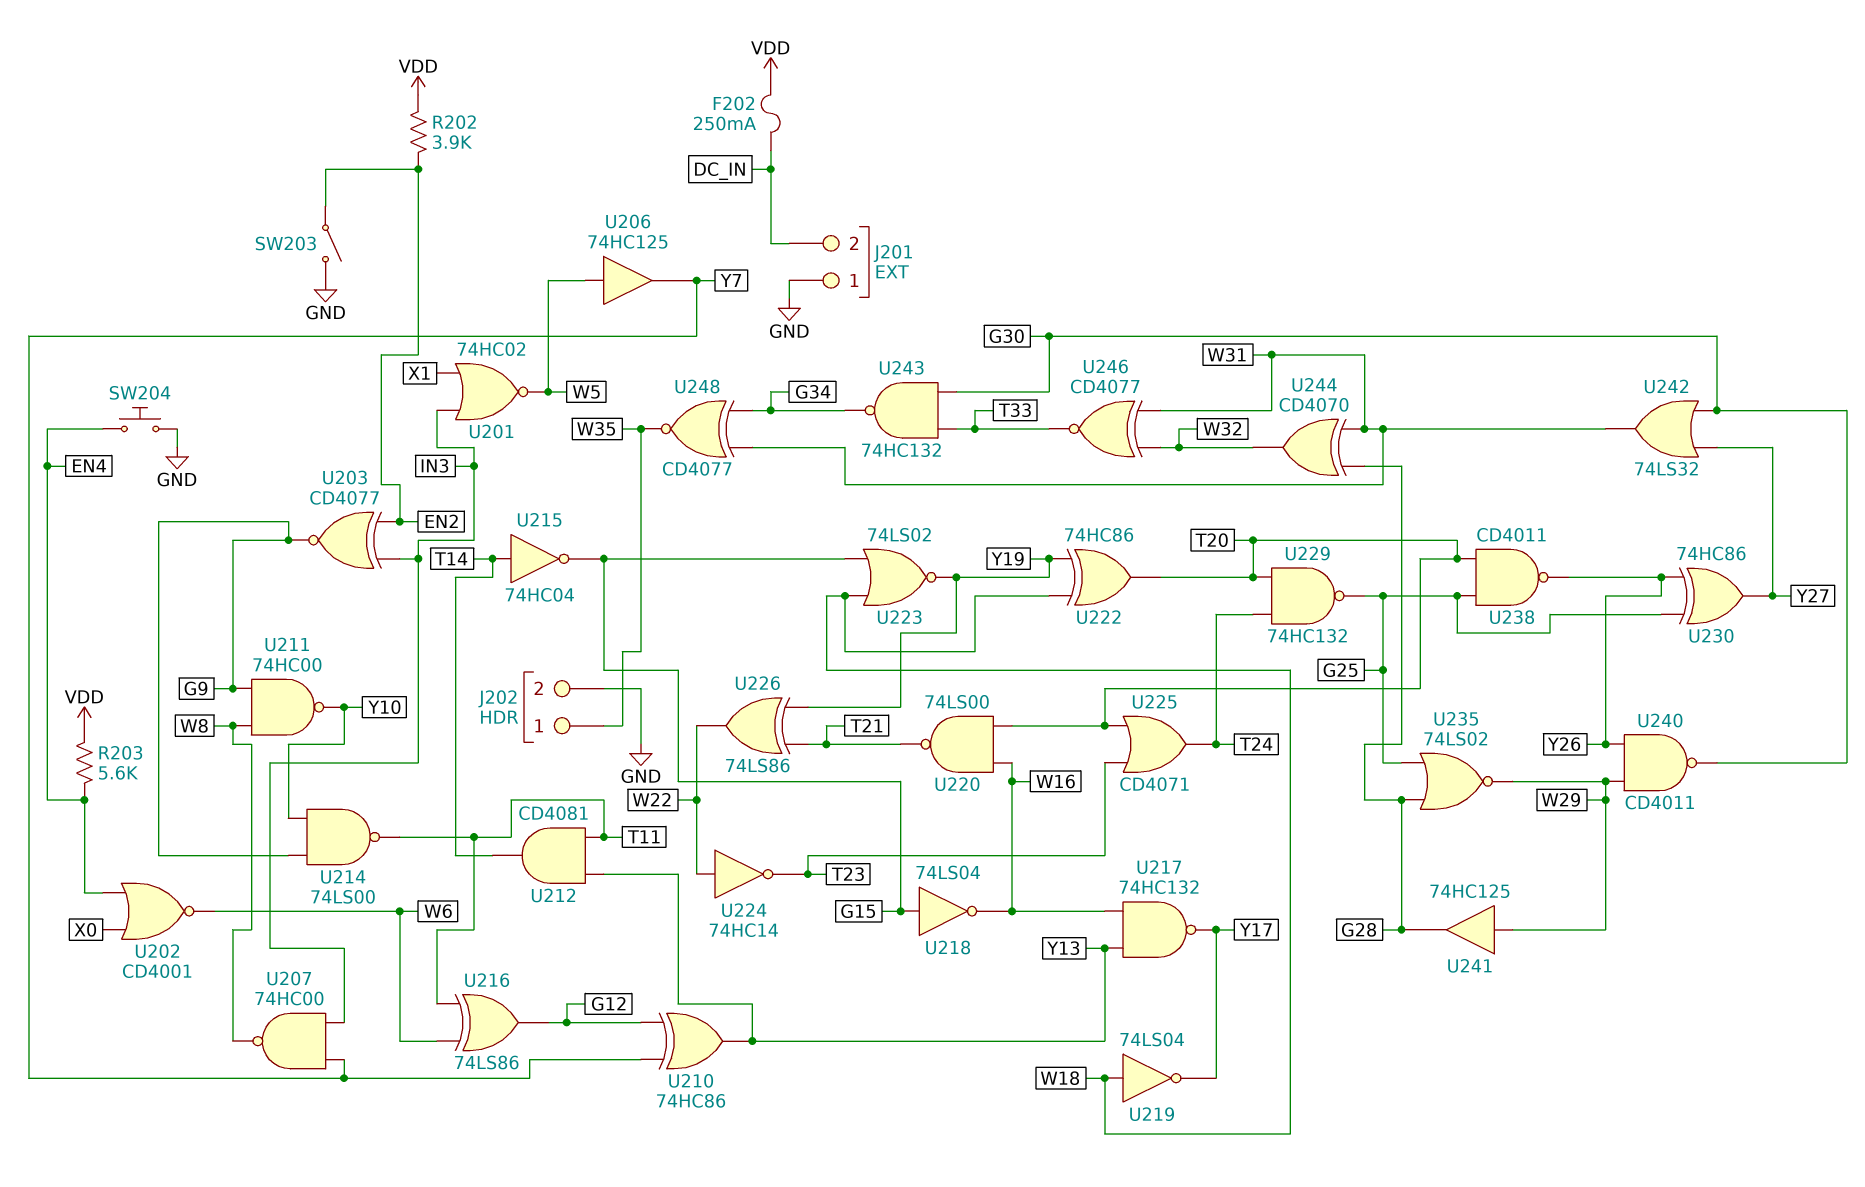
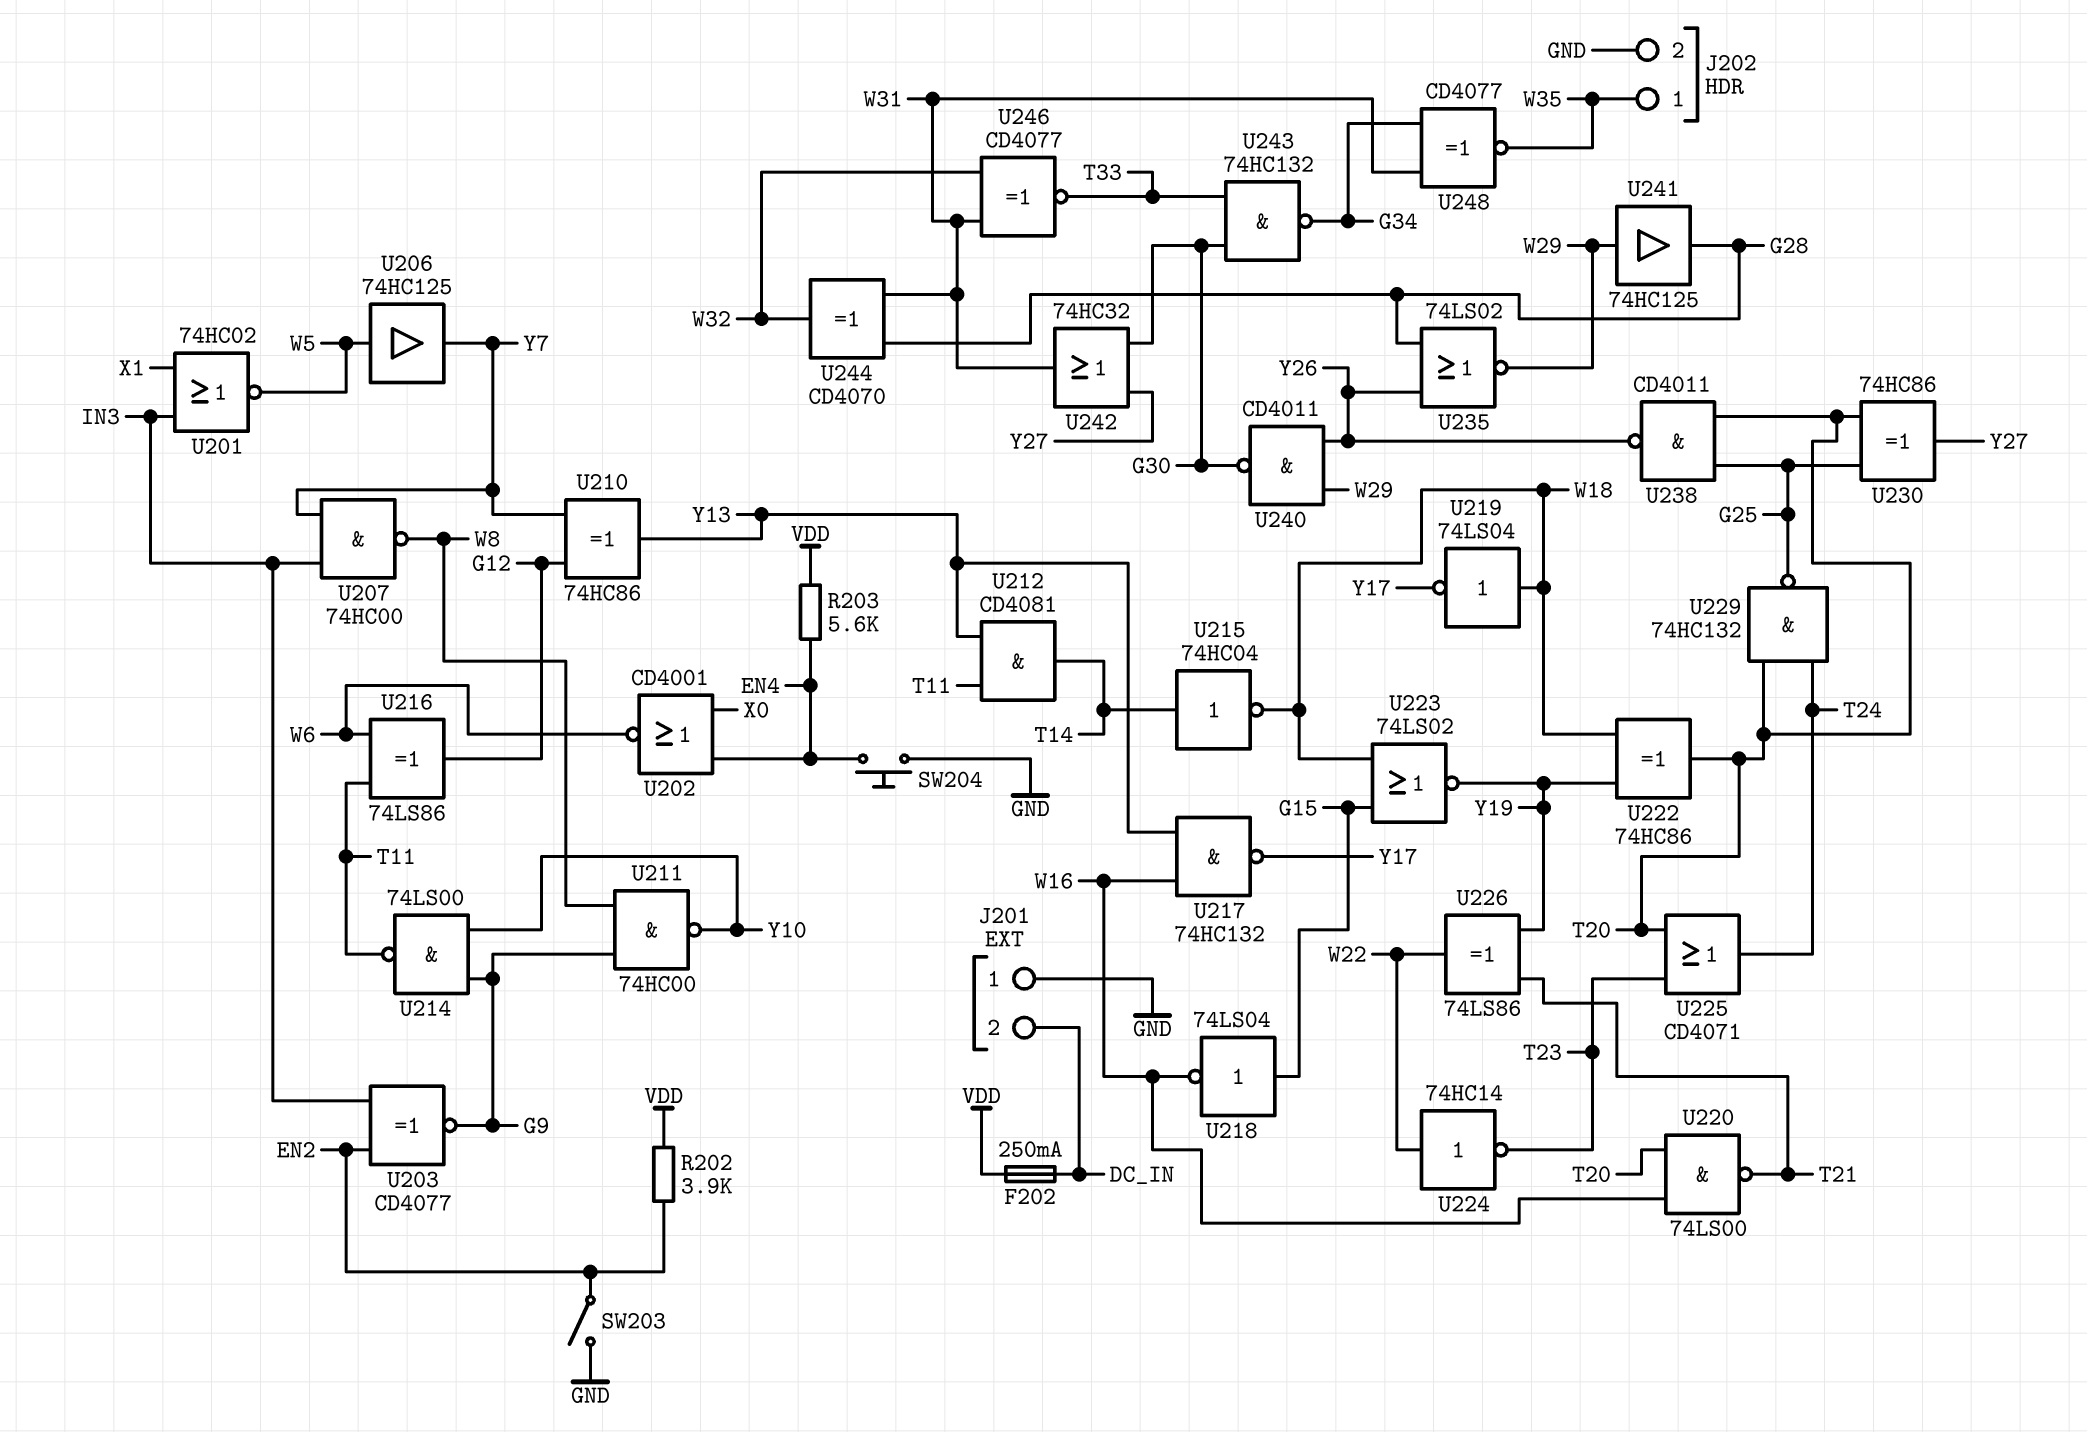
U215: NOT 74HC04 (in T14, out G15) -> NOT 74HC04 (in T14, out W18)
U230: XOR 74HC86 (in G25, in Y26, out Y27) -> XOR 74HC86 (in G25, in T20, out Y27)
U235: NOR 74LS02 (in G25, in G28, out W29) -> NOR 74LS02 (in G28, in Y26, out W29)
U242: OR 74LS32 (in G30, in Y27, out W31) -> OR 74HC32 (in G30, in Y27, out W31)

